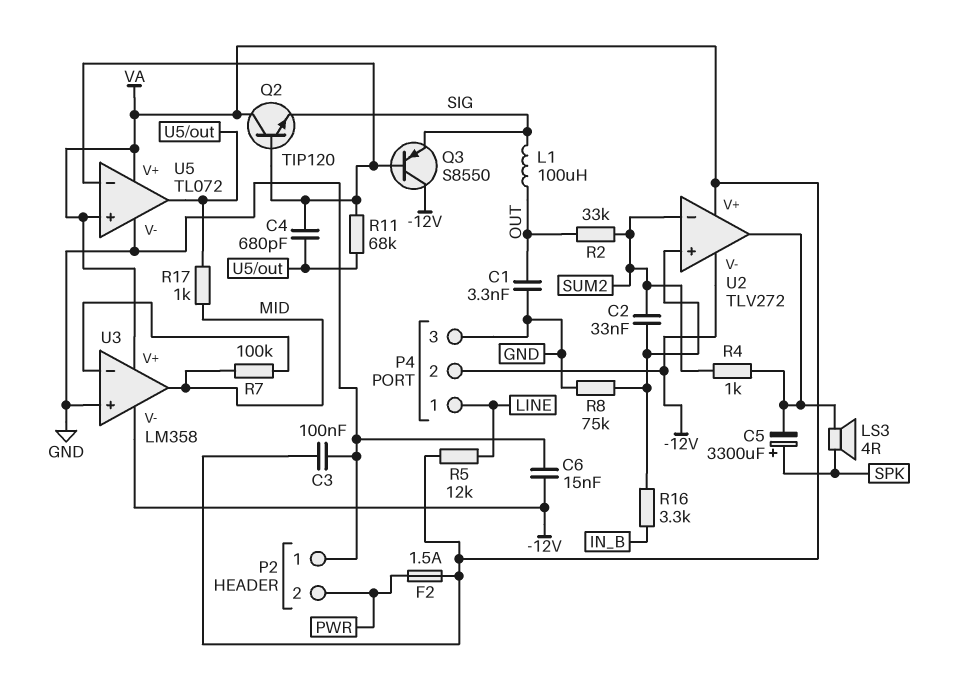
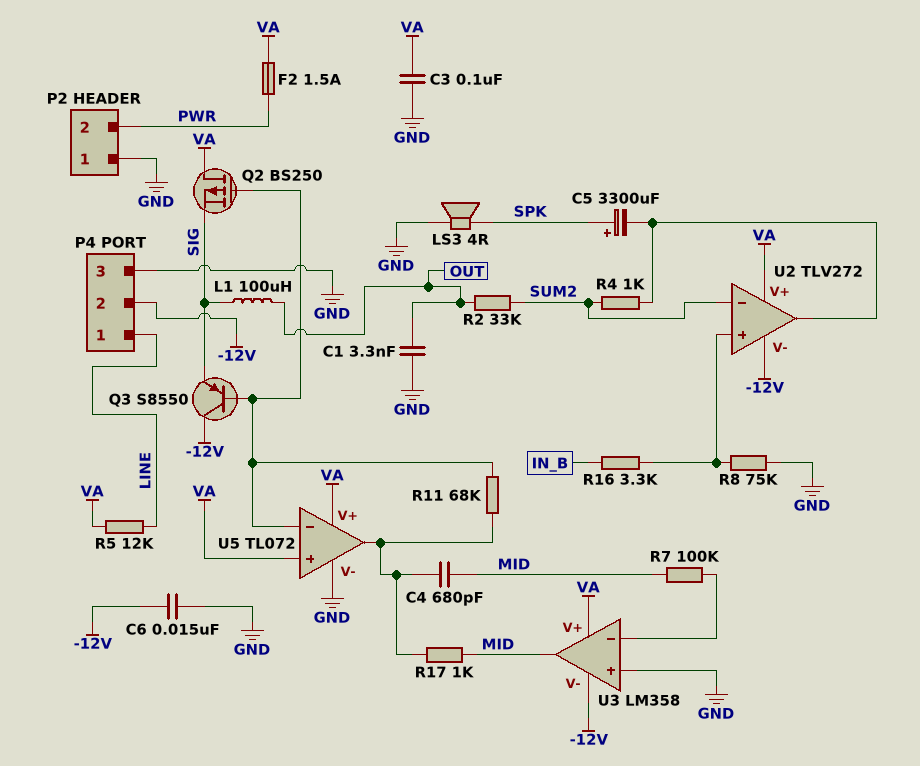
C2: 33nF (SUM2, U2/in+) -> none
C4: 680pF (U5/in-, U5/out) -> 680pF (MID, U5/out)
LS3: speaker 4R (SPK, U2/out) -> speaker 4R (GND, SPK)
Q2: NPN TIP120 (B U5/in-, C VA, E SIG) -> PMOS BS250 (G U5/in-, D VA, S SIG)

